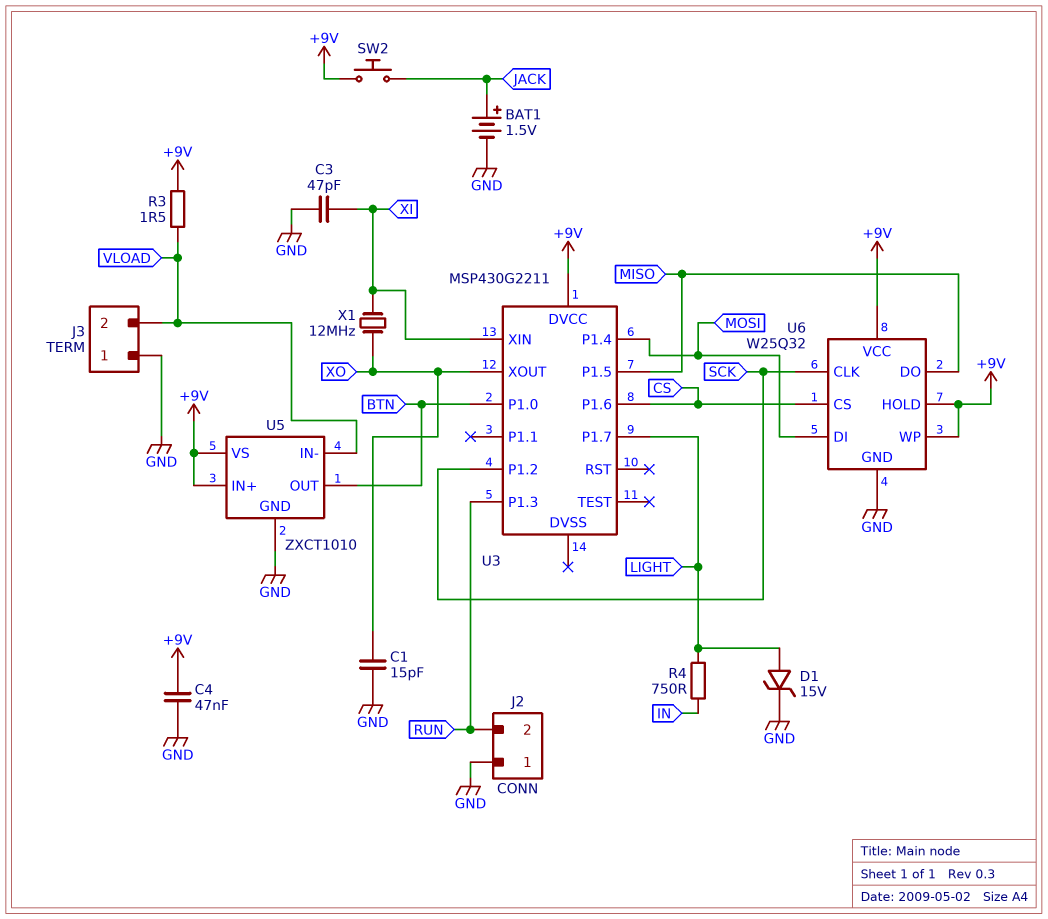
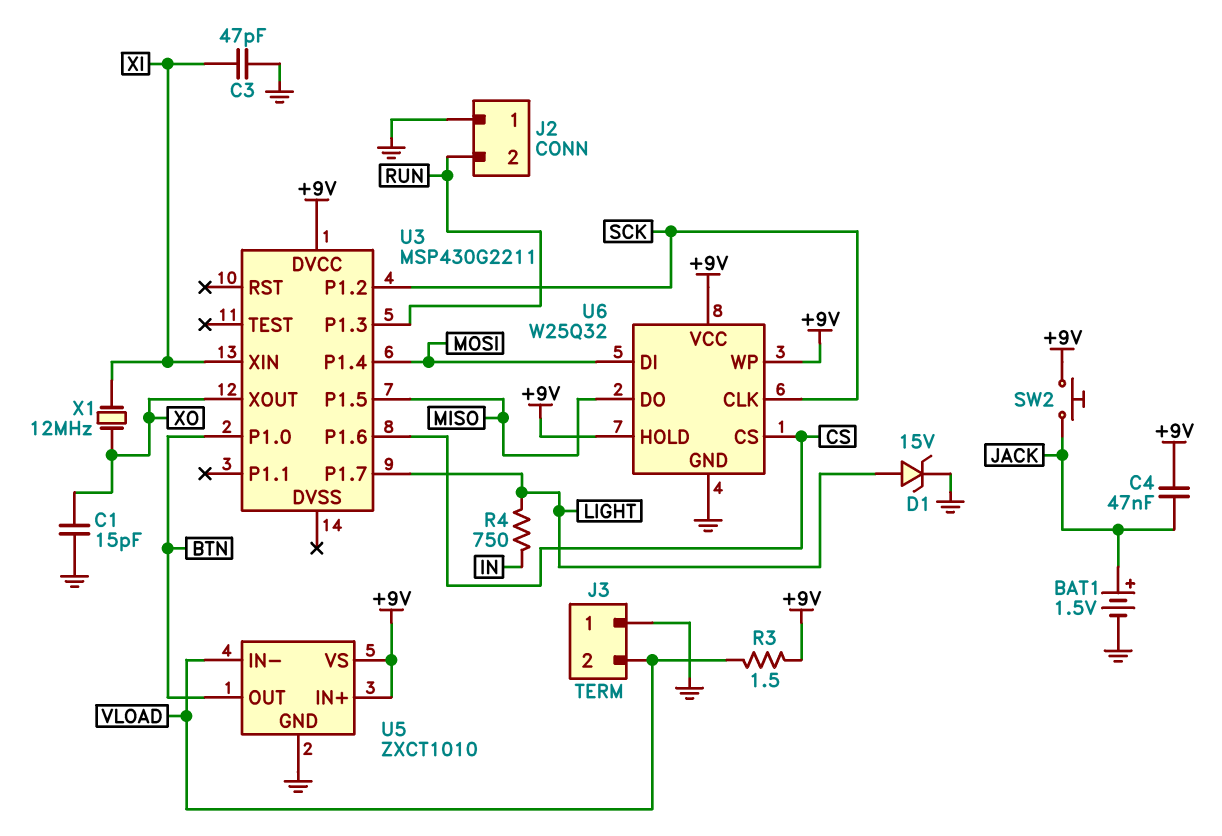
C4: 47nF (+9V, GND) -> 47nF (+9V, JACK)

